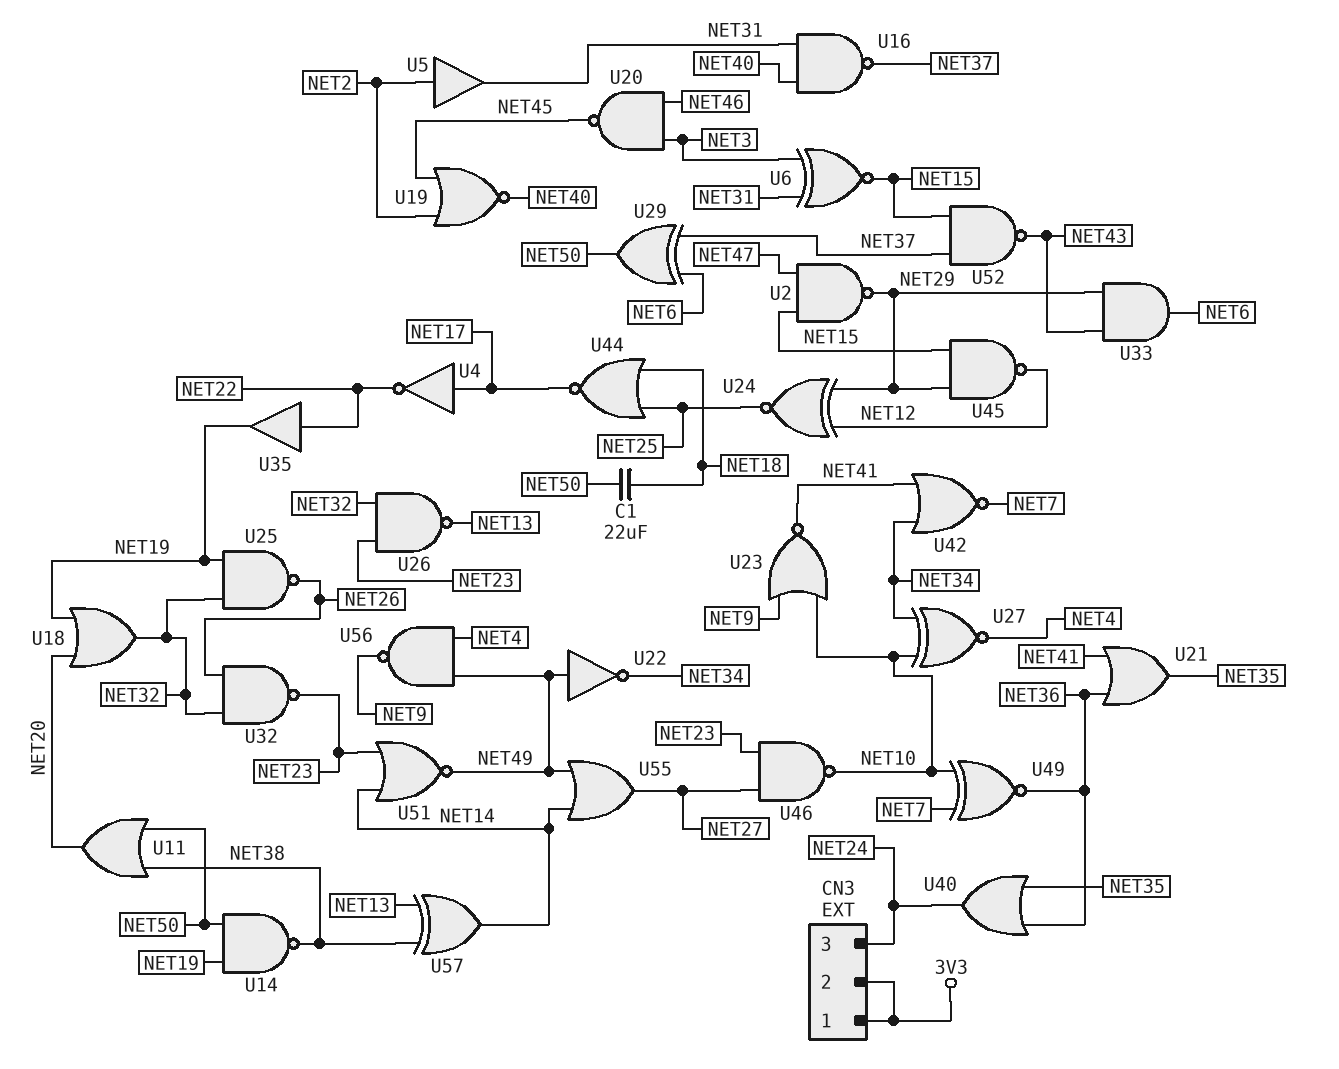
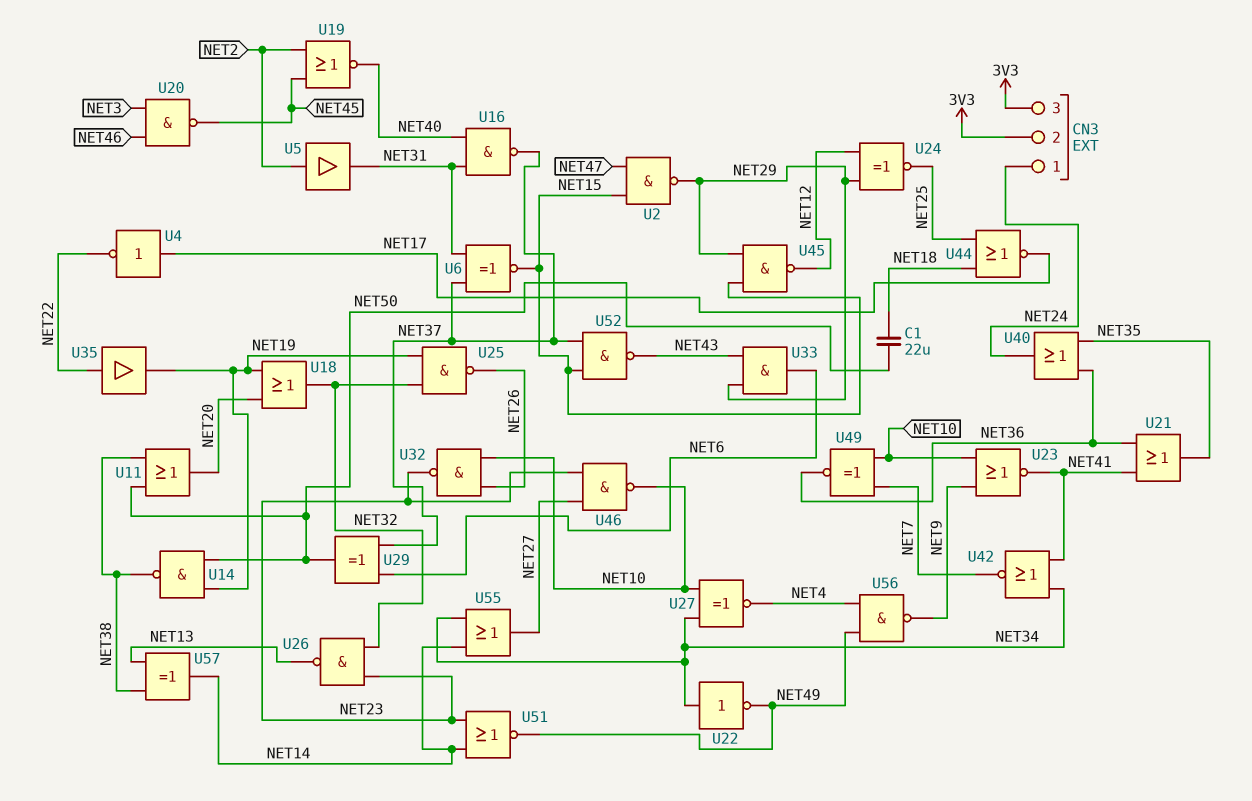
CN3 pin 1: 3V3 -> NET24
CN3 pin 3: NET24 -> 3V3
U6: XNOR (in NET3, in NET31, out NET15) -> XNOR (in NET31, in NET37, out NET15)
U22: NOT (in NET49, out NET34) -> NOT (in NET34, out NET49)
U32: NAND (in NET26, in NET32, out NET23) -> NAND (in NET10, in NET26, out NET23)
U55: OR (in NET14, in NET49, out NET27) -> OR (in NET14, in NET34, out NET27)

